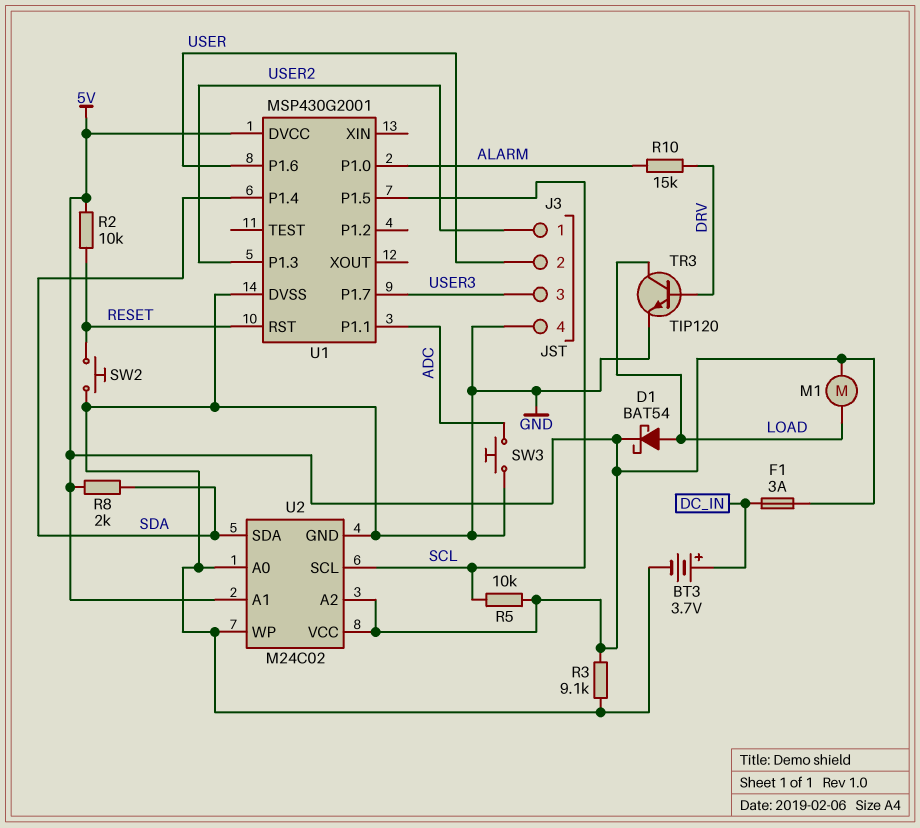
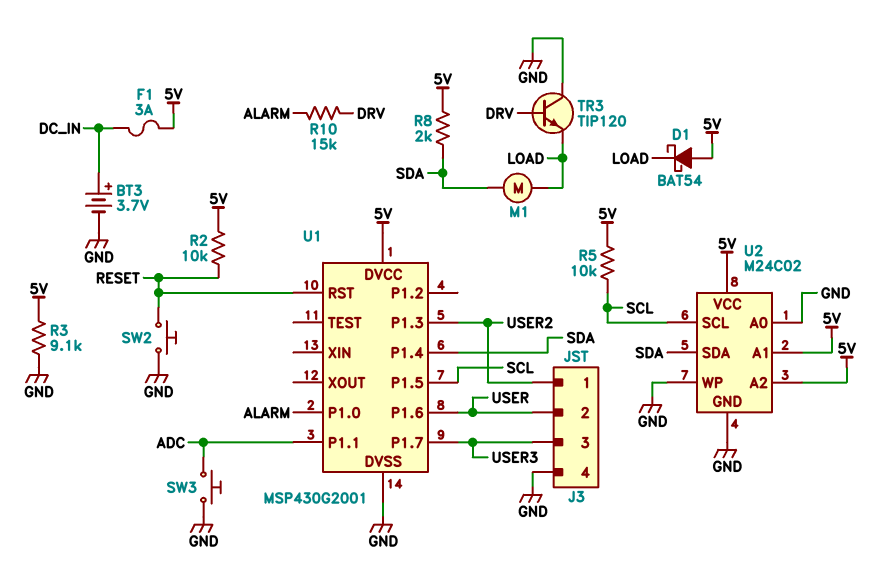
D1: schottky BAT54 (A LOAD, K 5V) -> schottky BAT54 (A 5V, K LOAD)
M1: motor (5V, LOAD) -> motor (LOAD, SDA)
TR3: NPN TIP120 (B DRV, C LOAD, E GND) -> NPN TIP120 (B DRV, C GND, E LOAD)

